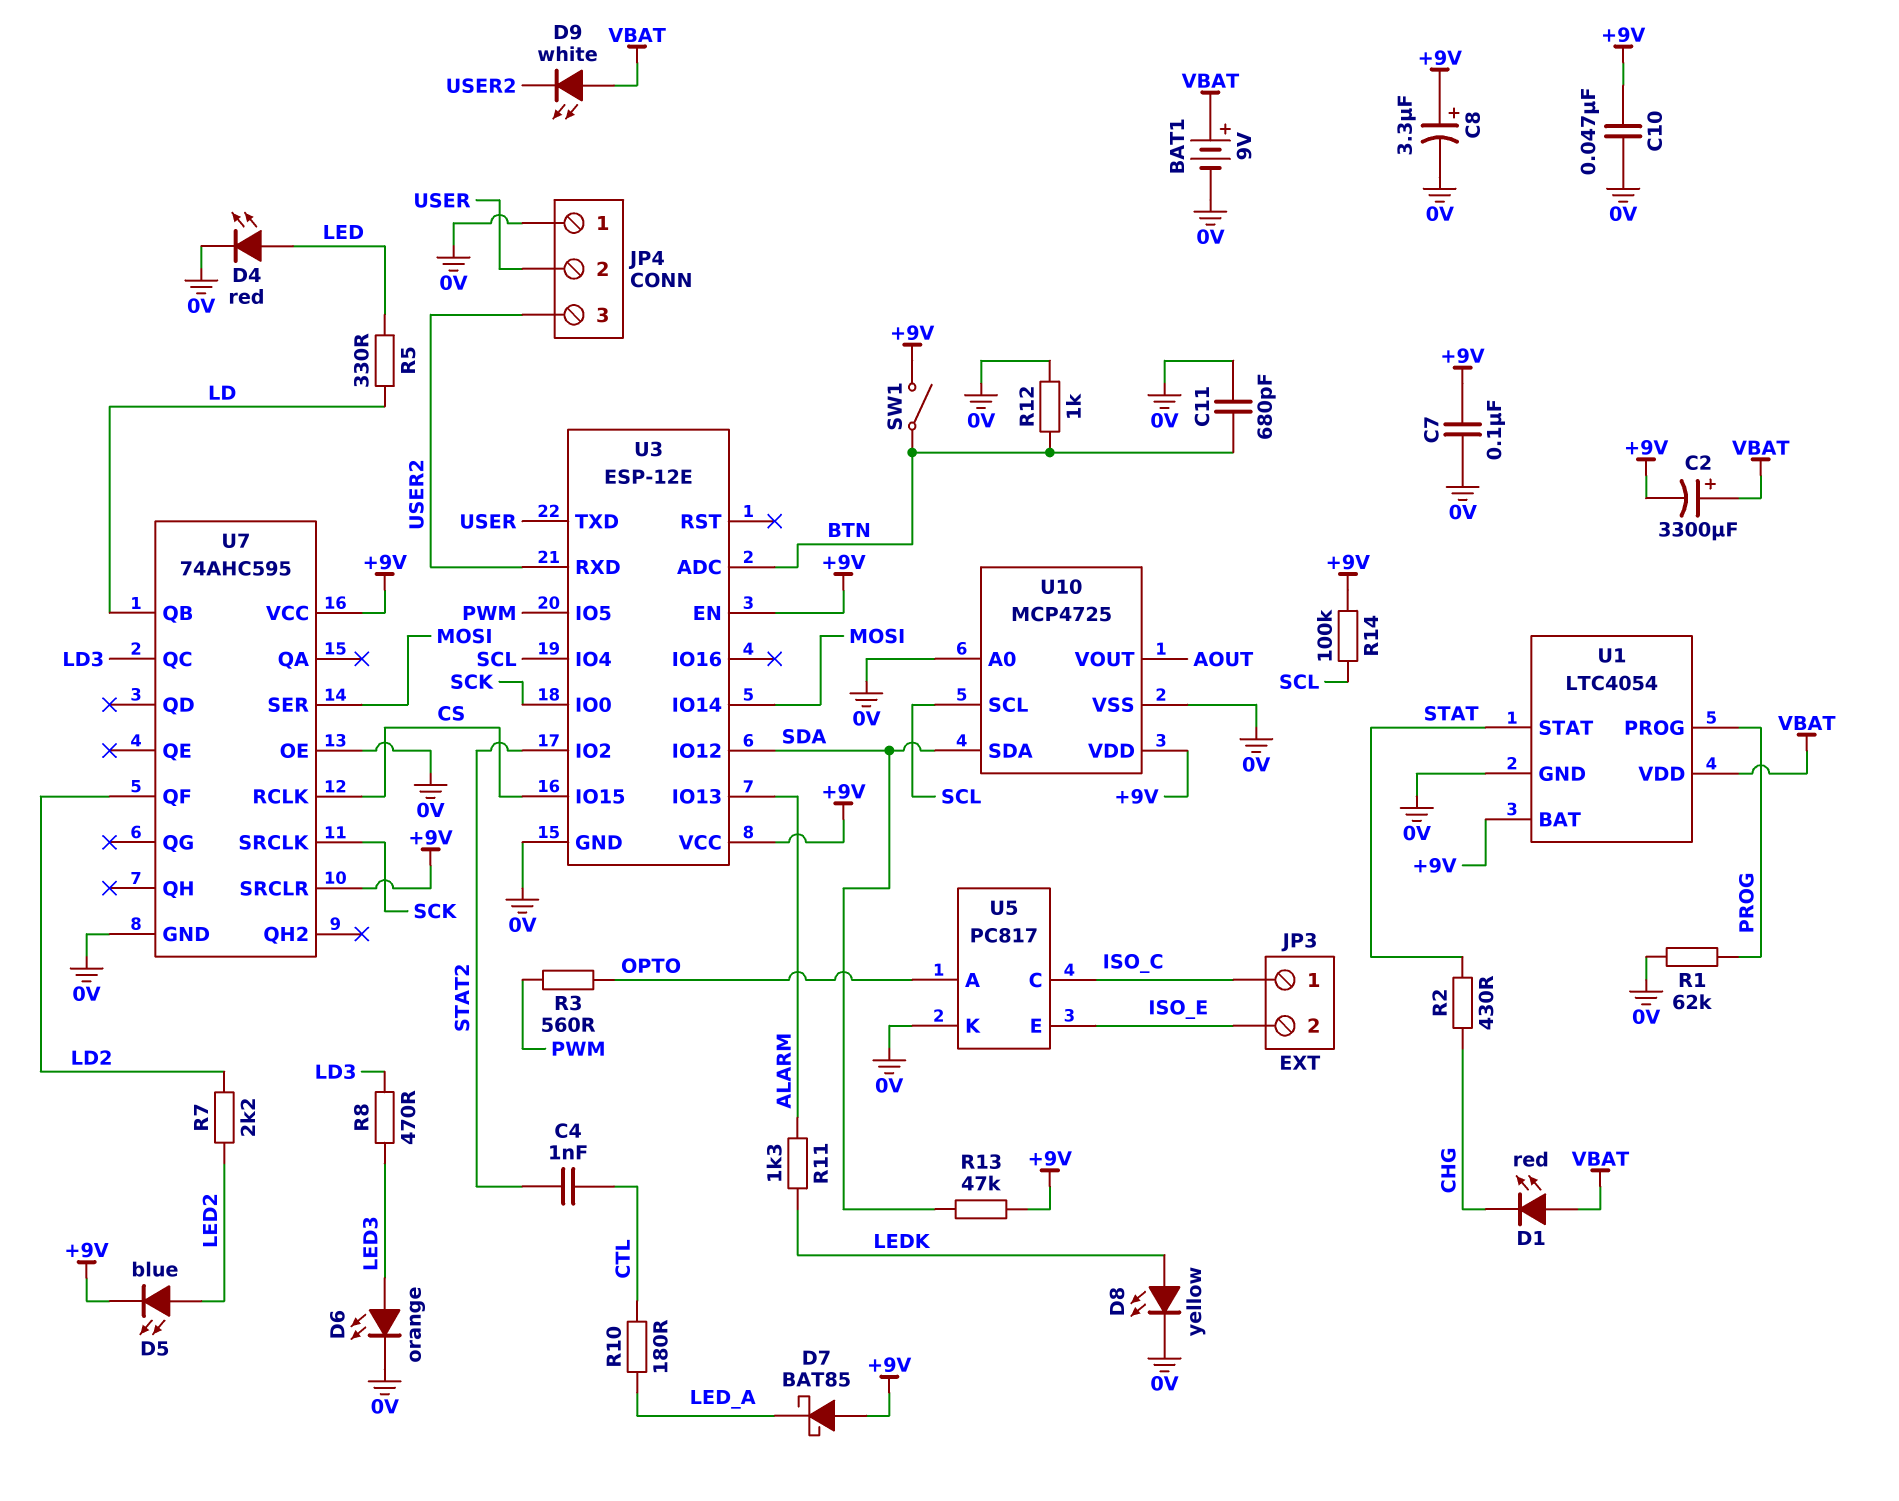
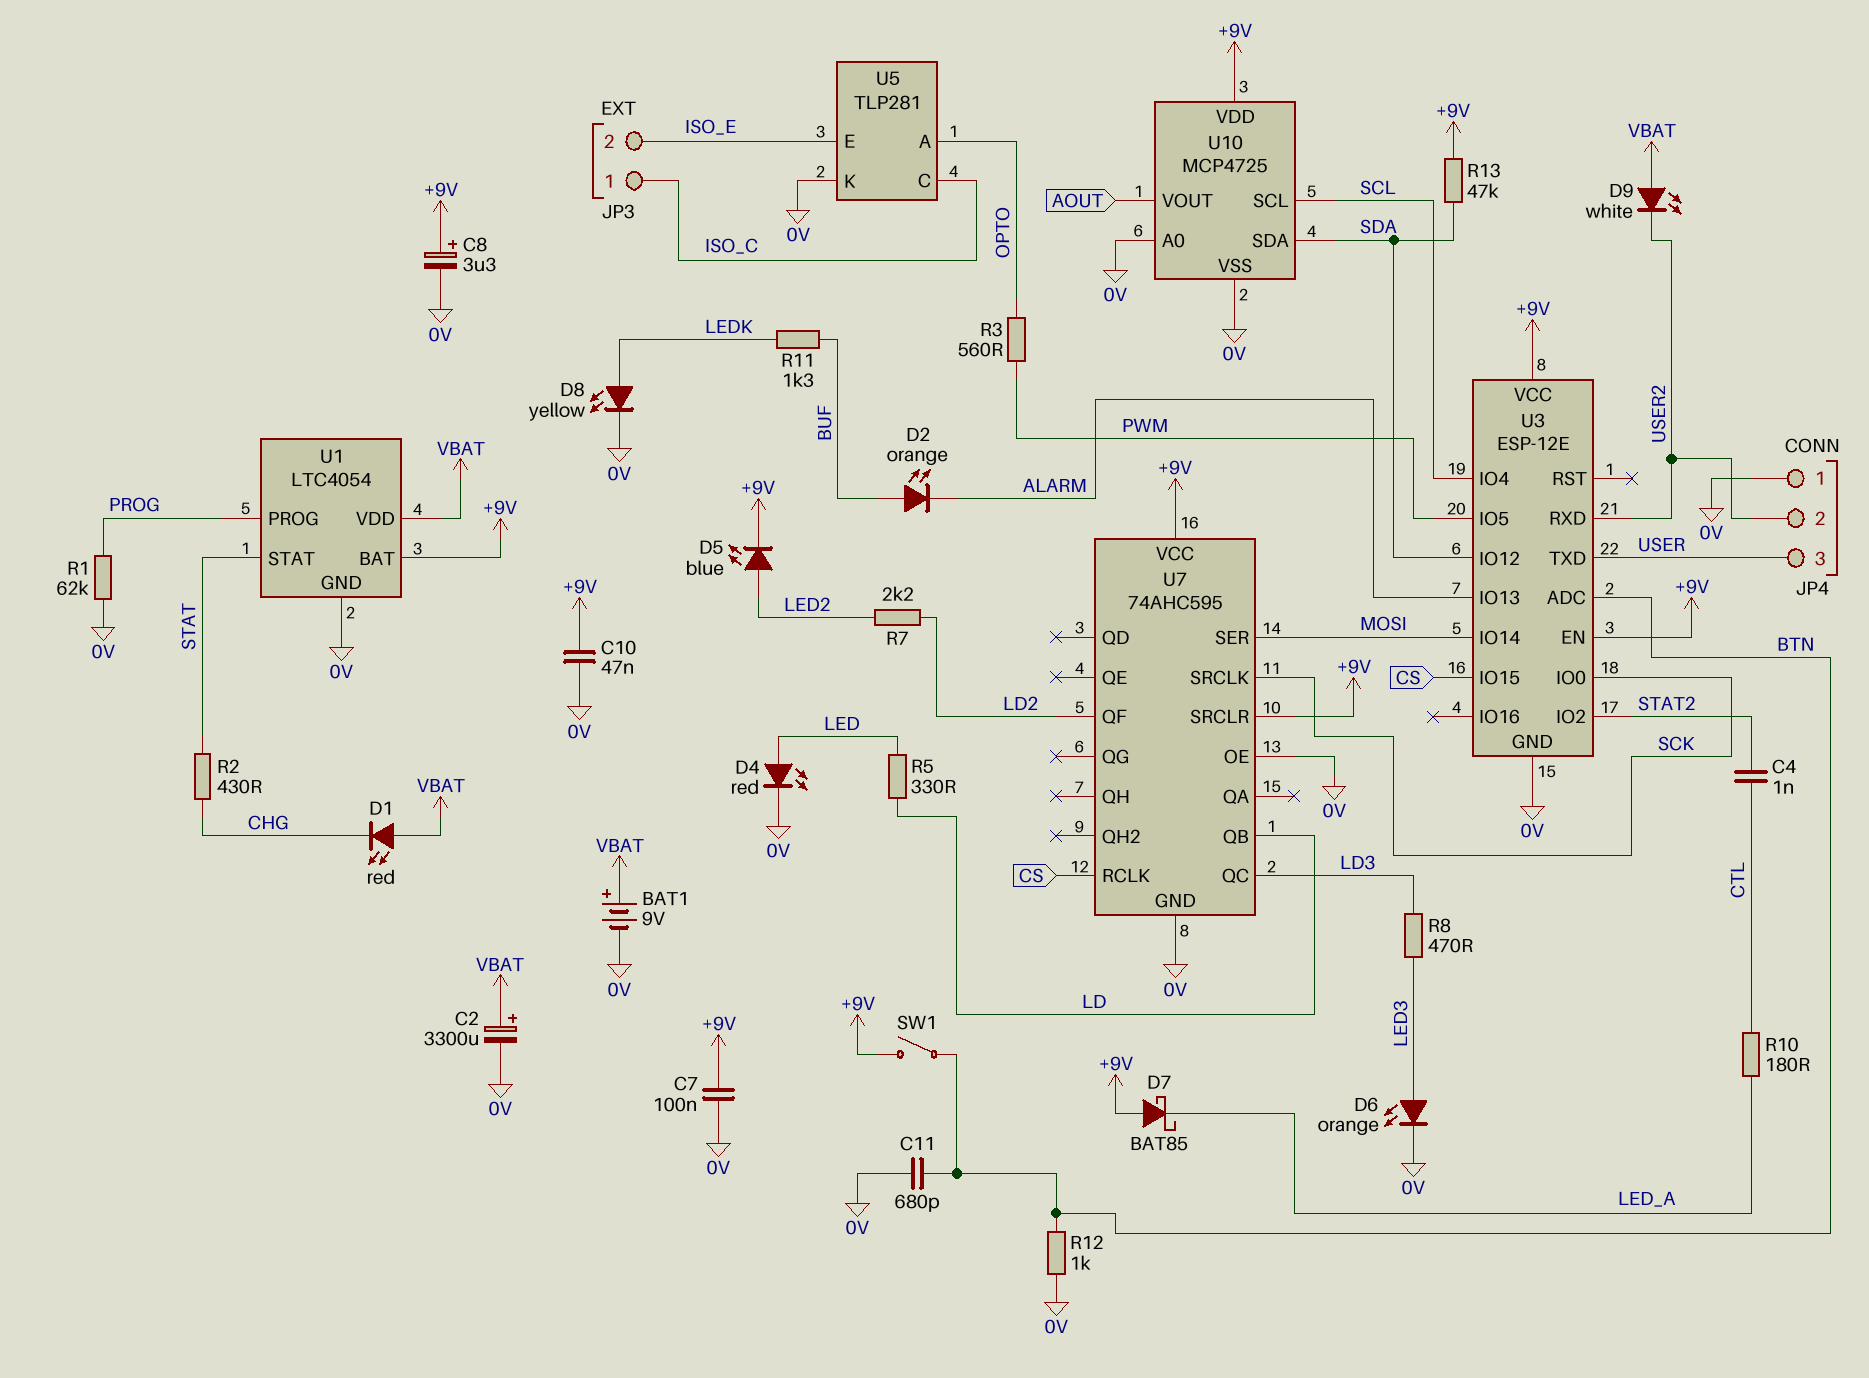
C2: 3300uF (plus VBAT, minus +9V) -> 3300uF (plus VBAT, minus 0V)
D2: none -> LED orange (A BUF, K ALARM)
JP4 pin 2: USER -> USER2
JP4 pin 3: USER2 -> USER
R11: 1.3k (ALARM, LEDK) -> 1.3k (BUF, LEDK)
R14: 100k (+9V, SCL) -> none
U5: PC817 -> TLP281

